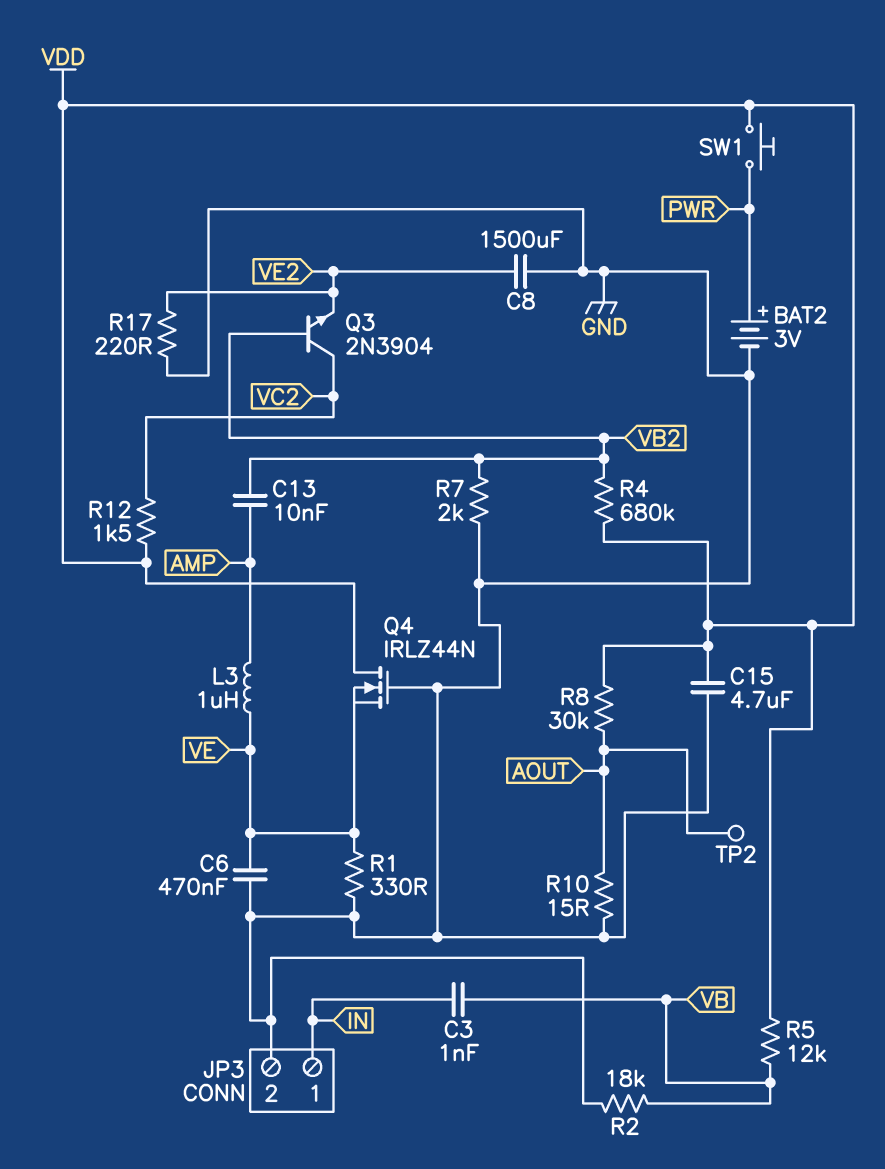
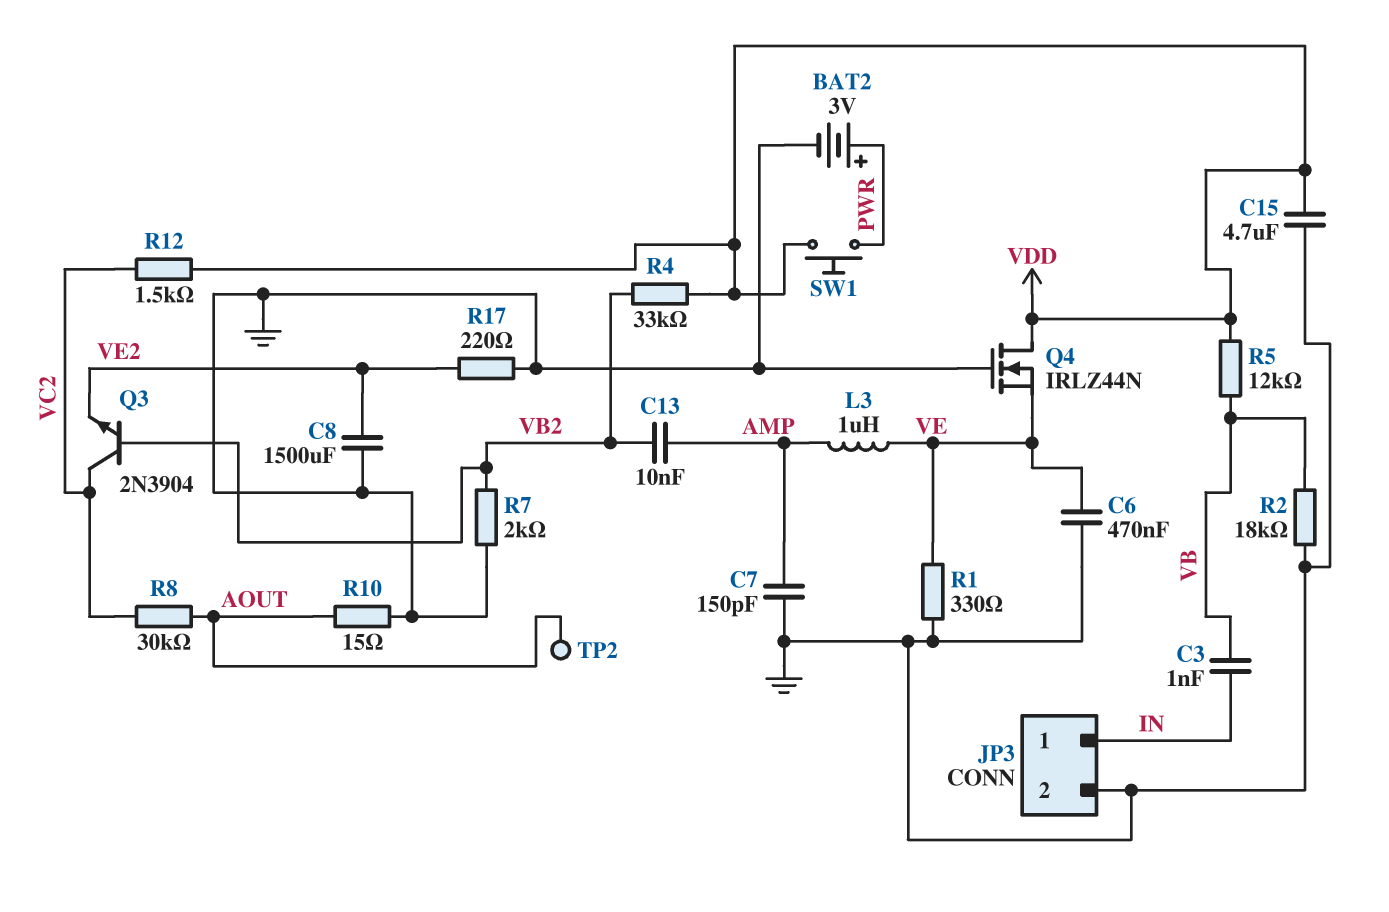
C7: none -> 150pF (AMP, GND)
R4: 680k (VB2, VDD) -> 33k (VB2, VDD)
R8: 30k (AOUT, VDD) -> 30k (AOUT, VC2)

